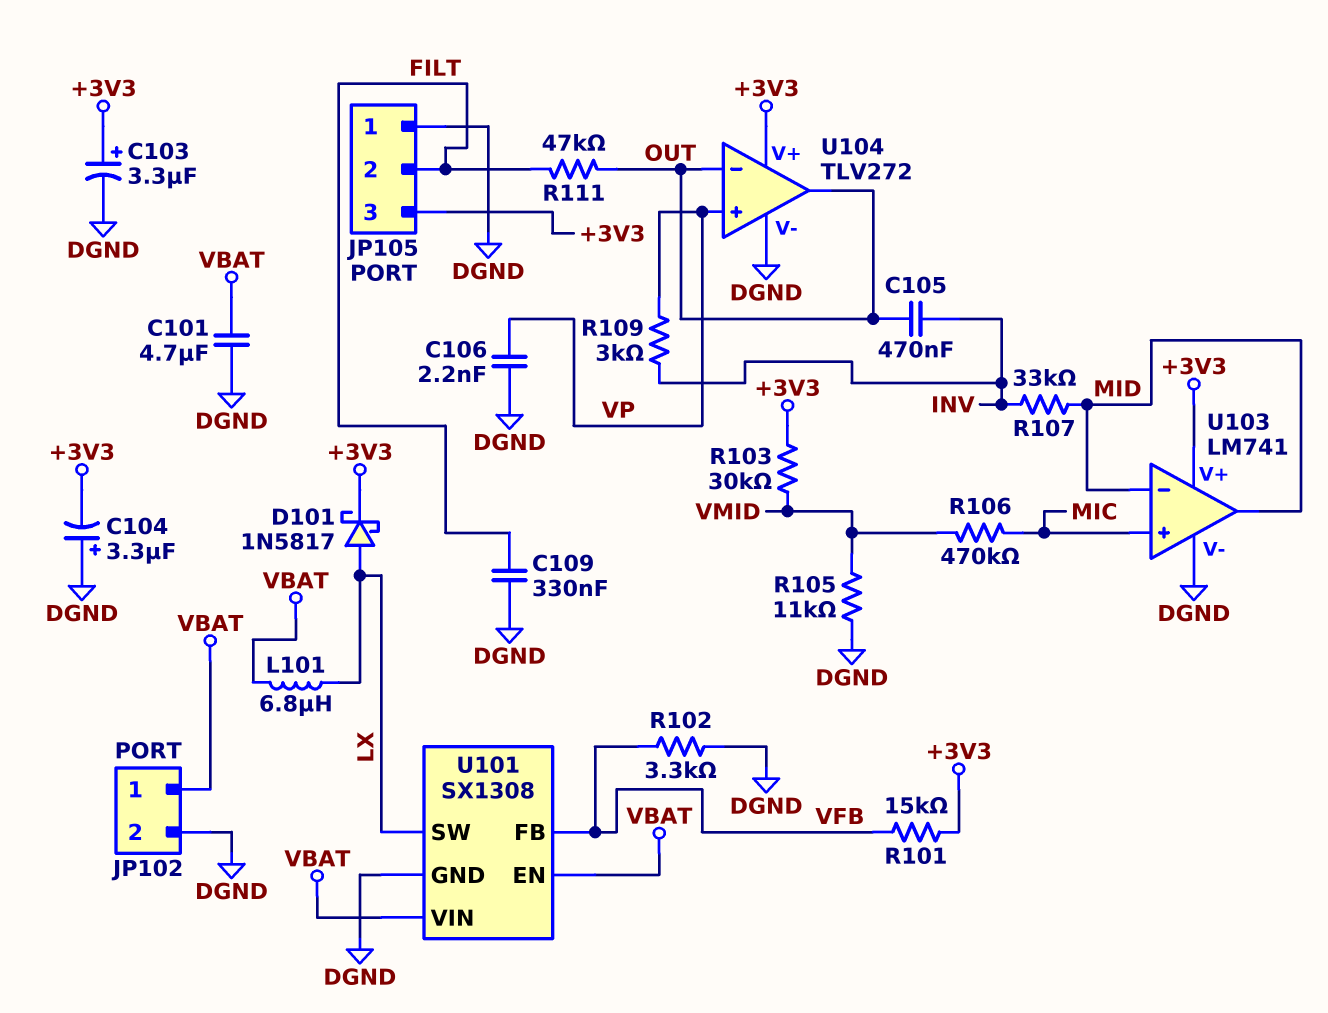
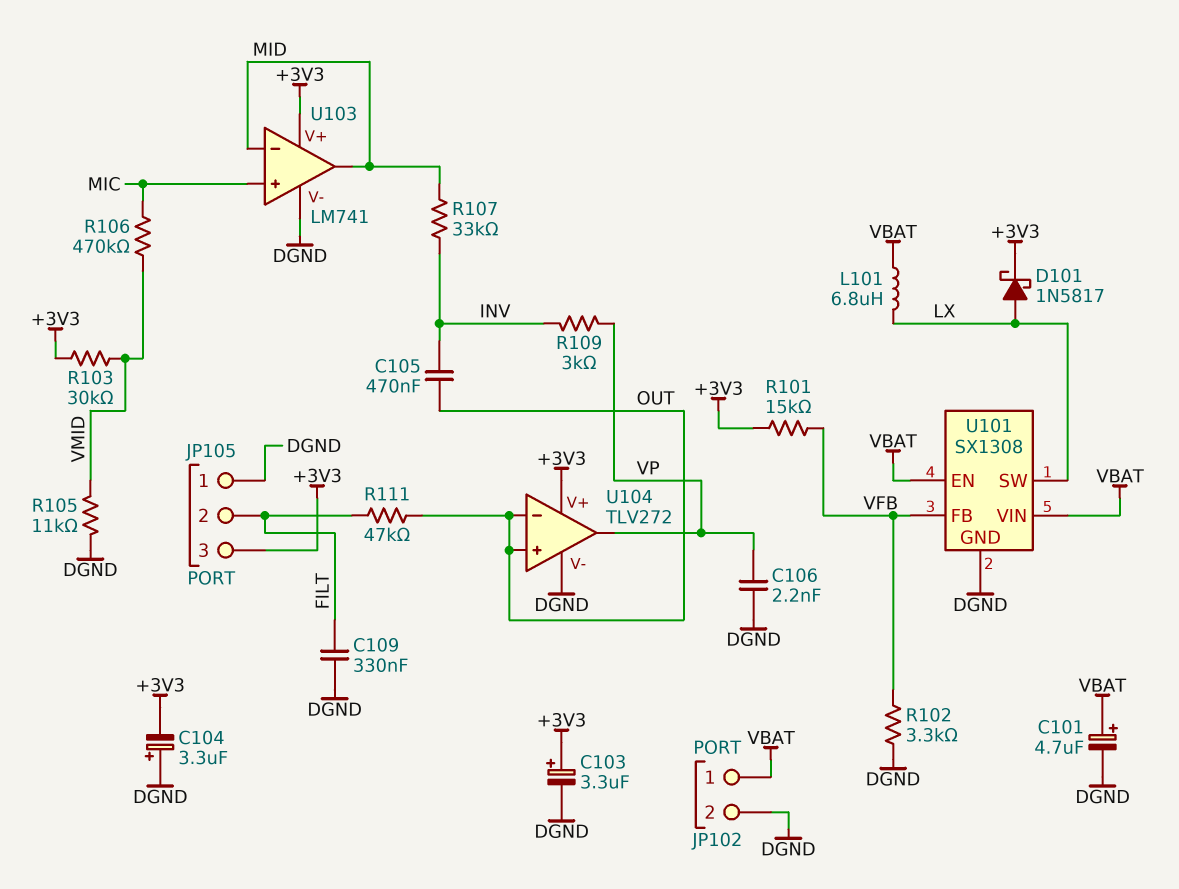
C101: 4.7uF (DGND, VBAT) -> 4.7uF (plus VBAT, minus DGND)
U104 pin in+: VP -> OUT
U104 pin out: OUT -> VP

